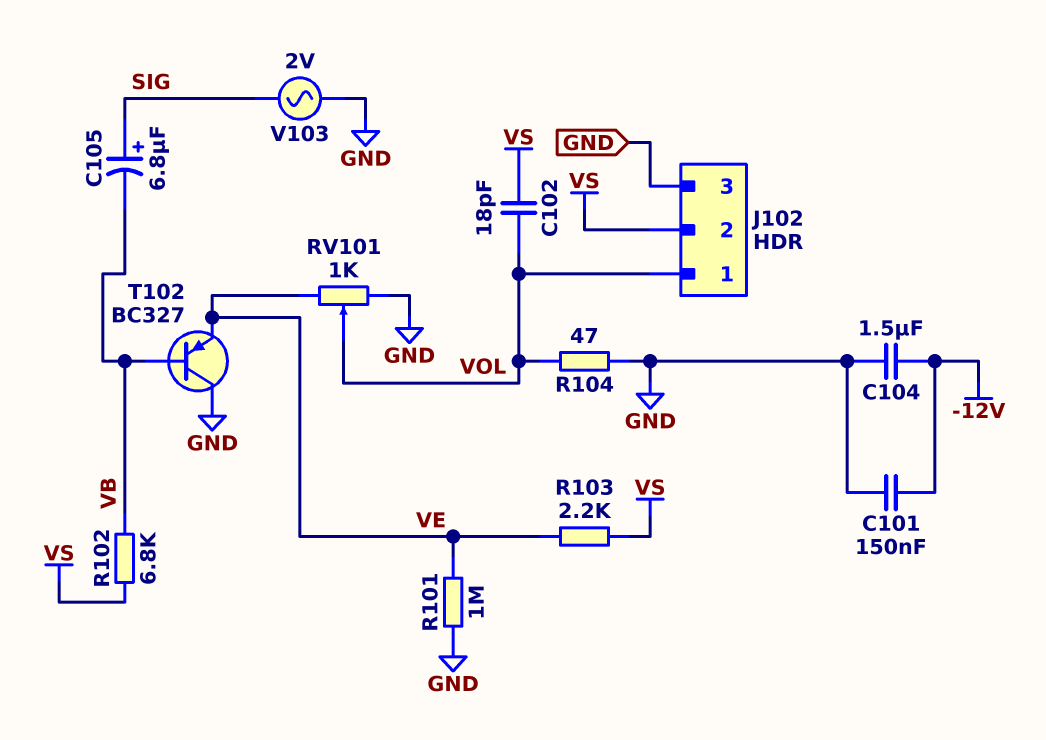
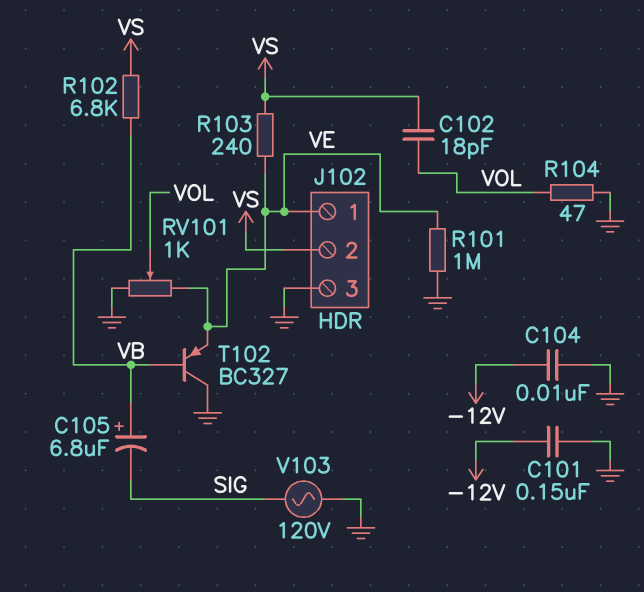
C104: 1.5uF (-12V, GND) -> 10nF (-12V, GND)
C105: 6.8uF (plus SIG, minus VB) -> 6.8uF (plus VB, minus SIG)
J102 pin 1: VOL -> VE
R103: 2.2k (VE, VS) -> 240 (VE, VS)
V103: AC 2V (GND, SIG) -> AC 120V (GND, SIG)

